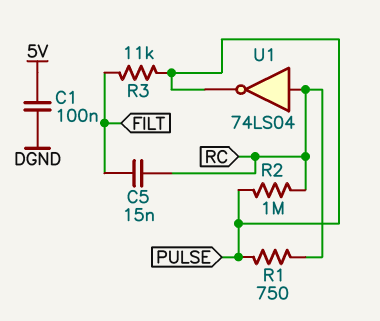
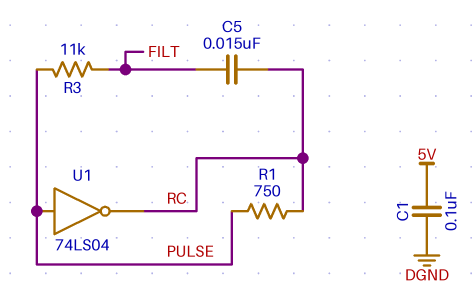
R2: 1M (PULSE, RC) -> none
U1: NOT 74LS04 (in RC, out PULSE) -> NOT 74LS04 (in PULSE, out RC)

